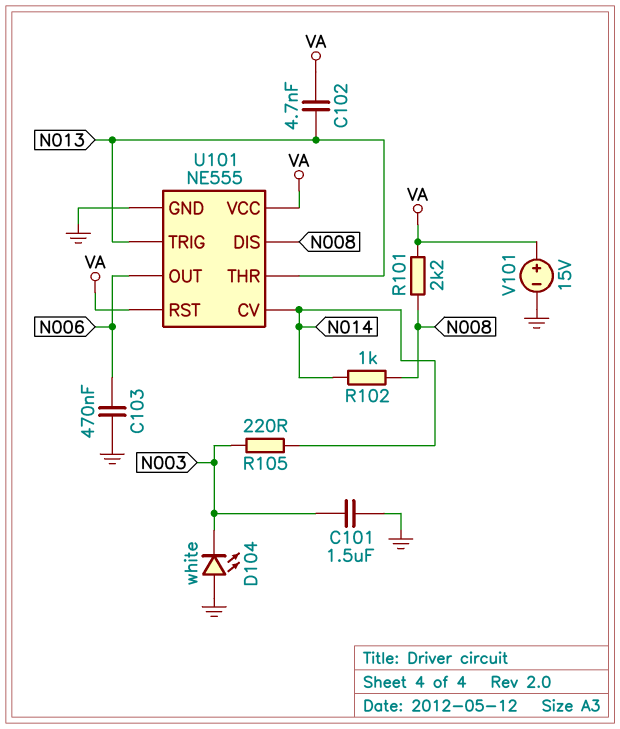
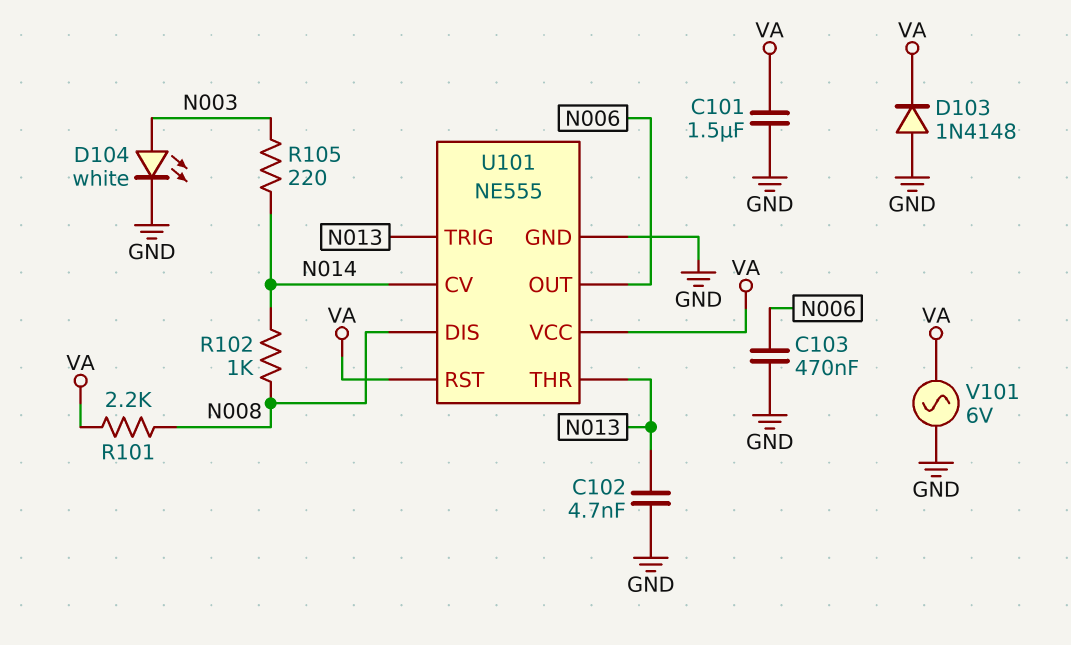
C101: 1.5uF (GND, N003) -> 1.5uF (GND, VA)
C102: 4.7nF (N013, VA) -> 4.7nF (GND, N013)
D103: none -> diode 1N4148 (A GND, K VA)
D104: LED white (A GND, K N003) -> LED white (A N003, K GND)
V101: 15V (plus VA, minus GND) -> AC 6V (GND, VA)

